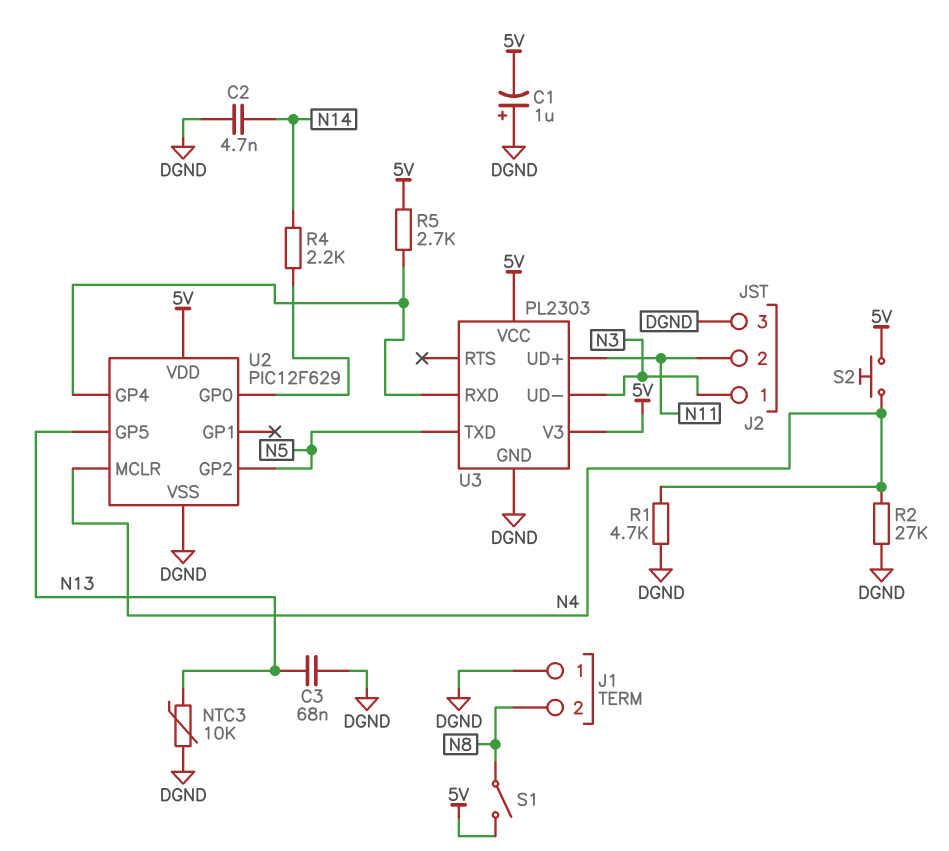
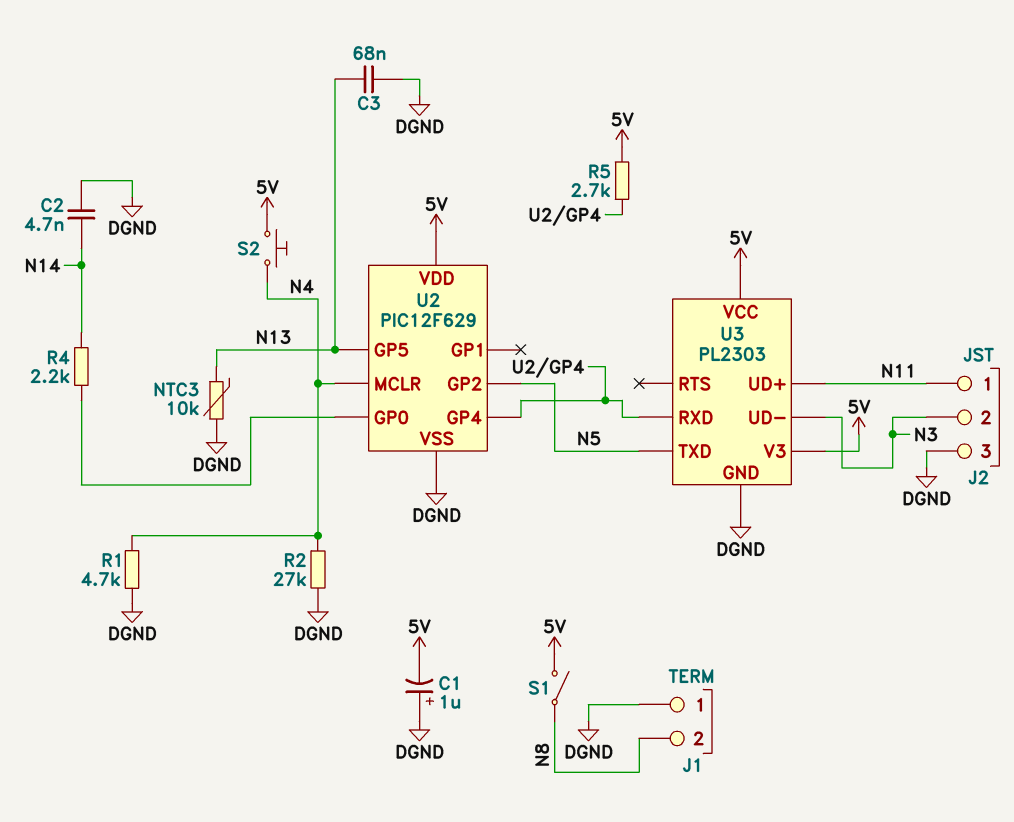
J2 pin 1: N3 -> N11
J2 pin 2: N11 -> N3

